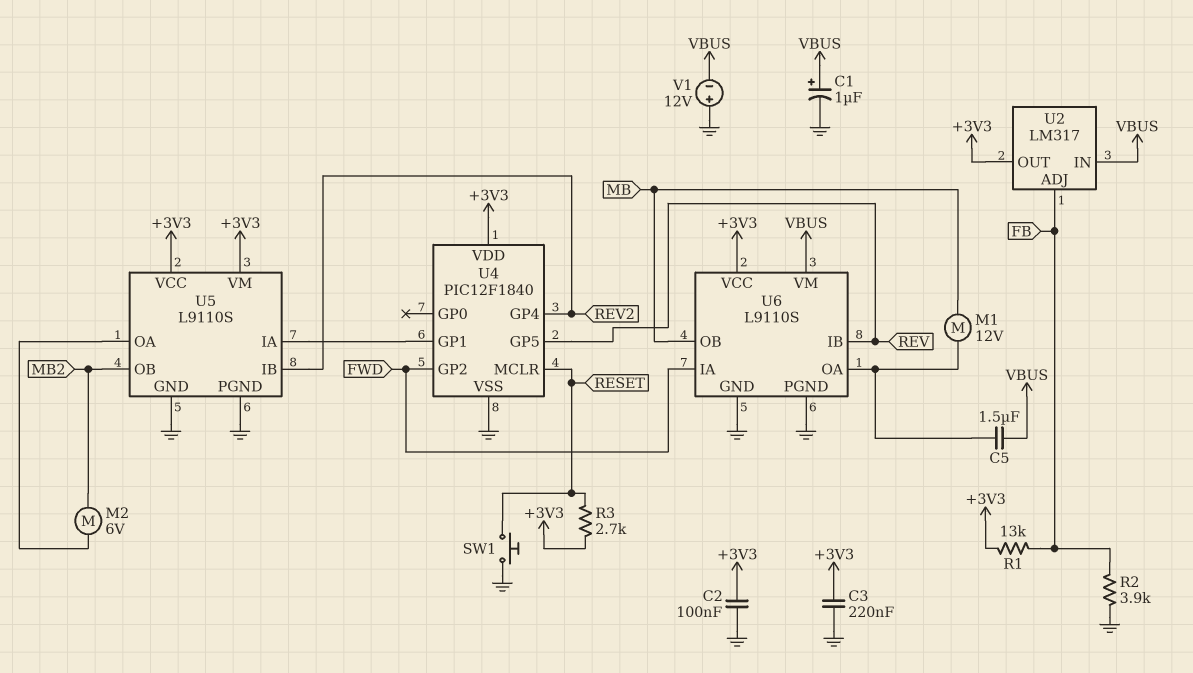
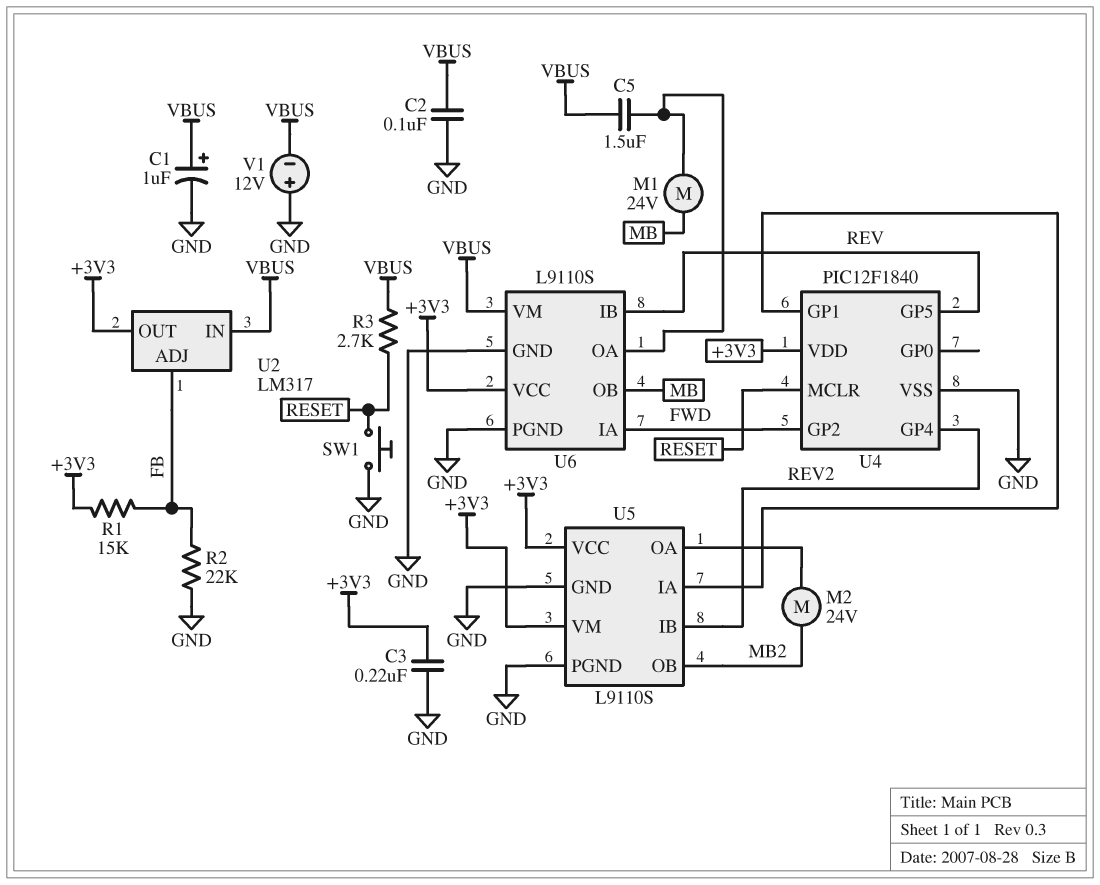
C2: 100nF (+3V3, GND) -> 100nF (GND, VBUS)
M1: motor 12V (MB, U6/OA) -> motor 24V (MB, U6/OA)
M2: motor 6V (MB2, U5/OA) -> motor 24V (MB2, U5/OA)
R1: 13k (+3V3, FB) -> 15k (+3V3, FB)
R2: 3.9k (FB, GND) -> 22k (FB, GND)
R3: 2.7k (+3V3, RESET) -> 2.7k (RESET, VBUS)

